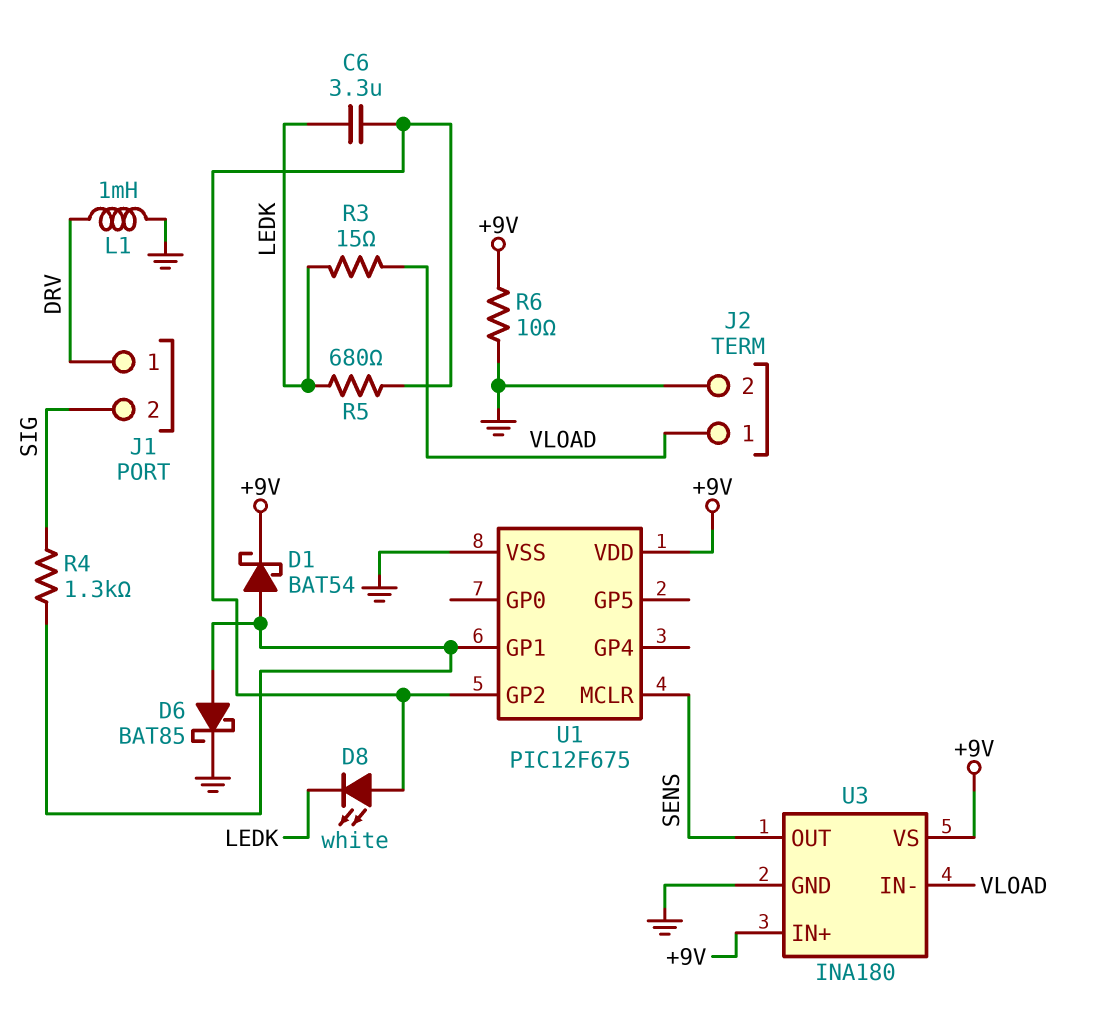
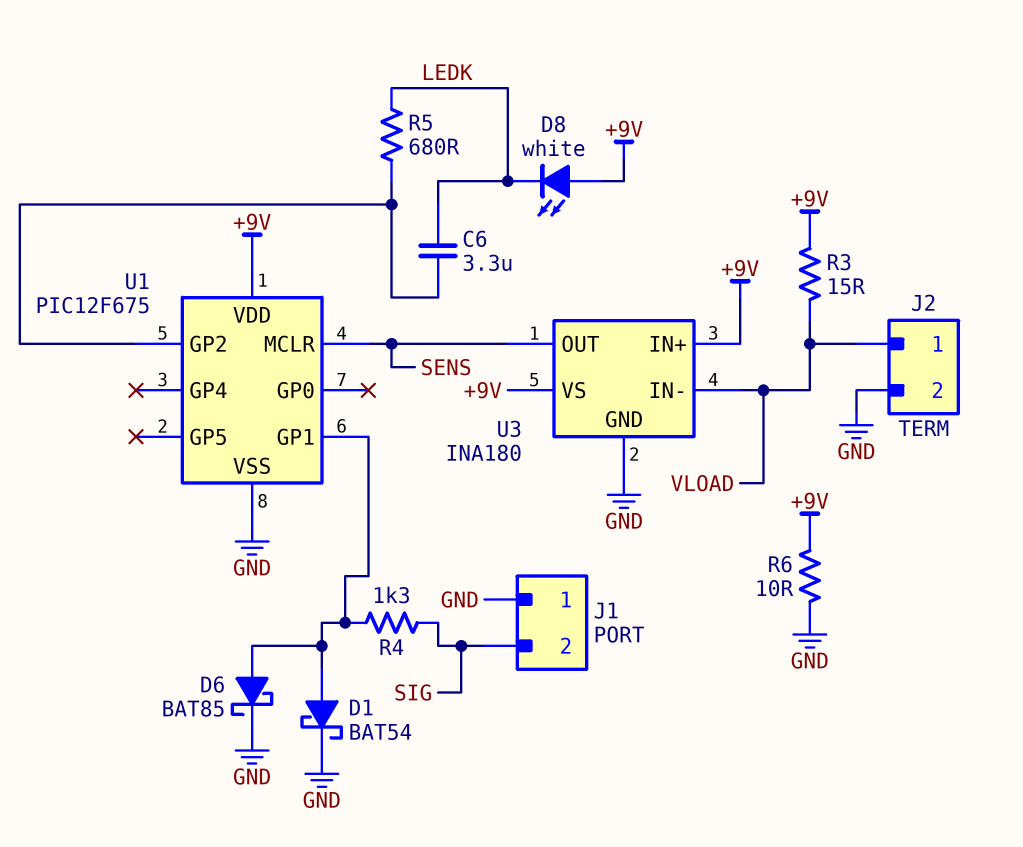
D1: schottky BAT54 (A U1/GP1, K +9V) -> schottky BAT54 (A U1/GP1, K GND)
D8: LED white (A U1/GP2, K LEDK) -> LED white (A +9V, K LEDK)
J1 pin 1: DRV -> GND
L1: 1mH (DRV, GND) -> none
R3: 15 (LEDK, VLOAD) -> 15 (+9V, VLOAD)

